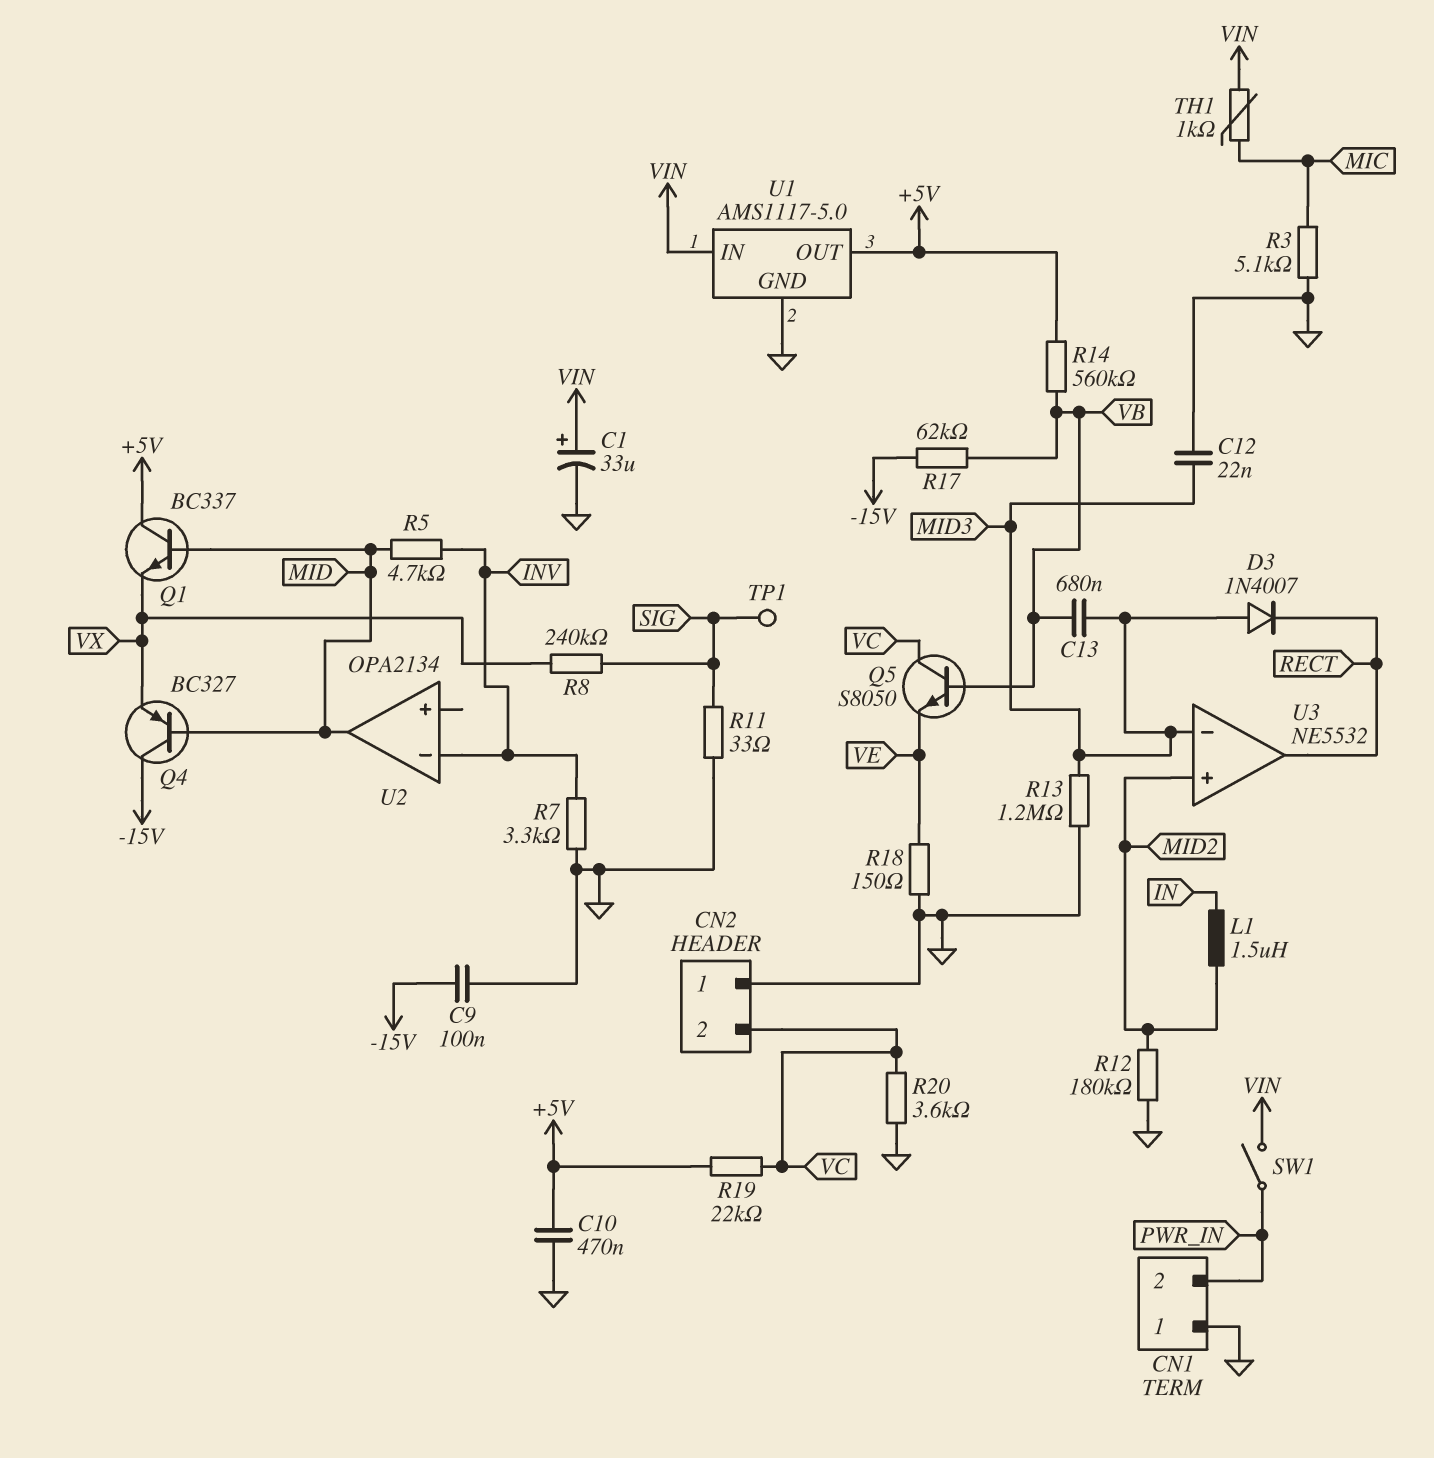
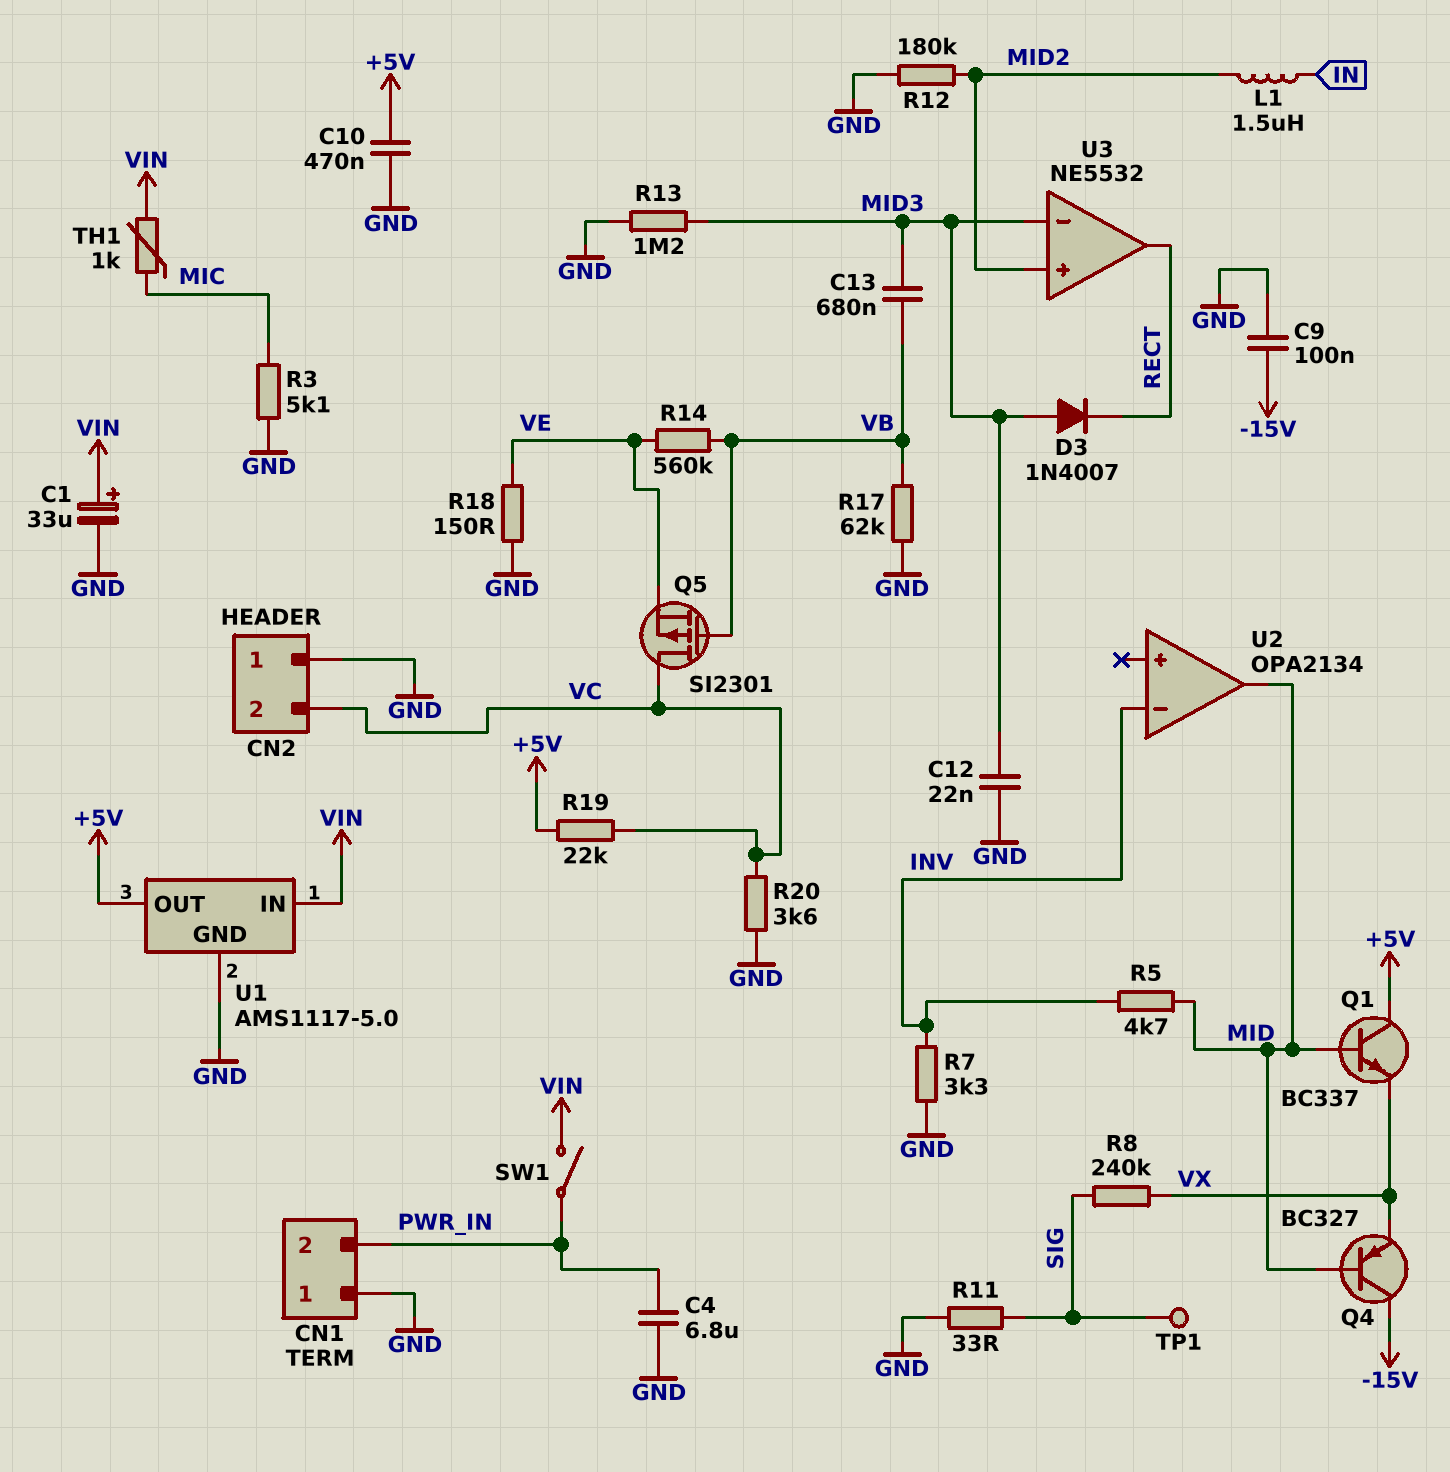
C4: none -> 6.8uF (GND, PWR_IN)
Q5: NPN S8050 (B VB, C VC, E VE) -> PMOS SI2301 (G VB, D VC, S VE)
R14: 560k (+5V, VB) -> 560k (VB, VE)
R17: 62k (-15V, VB) -> 62k (GND, VB)

